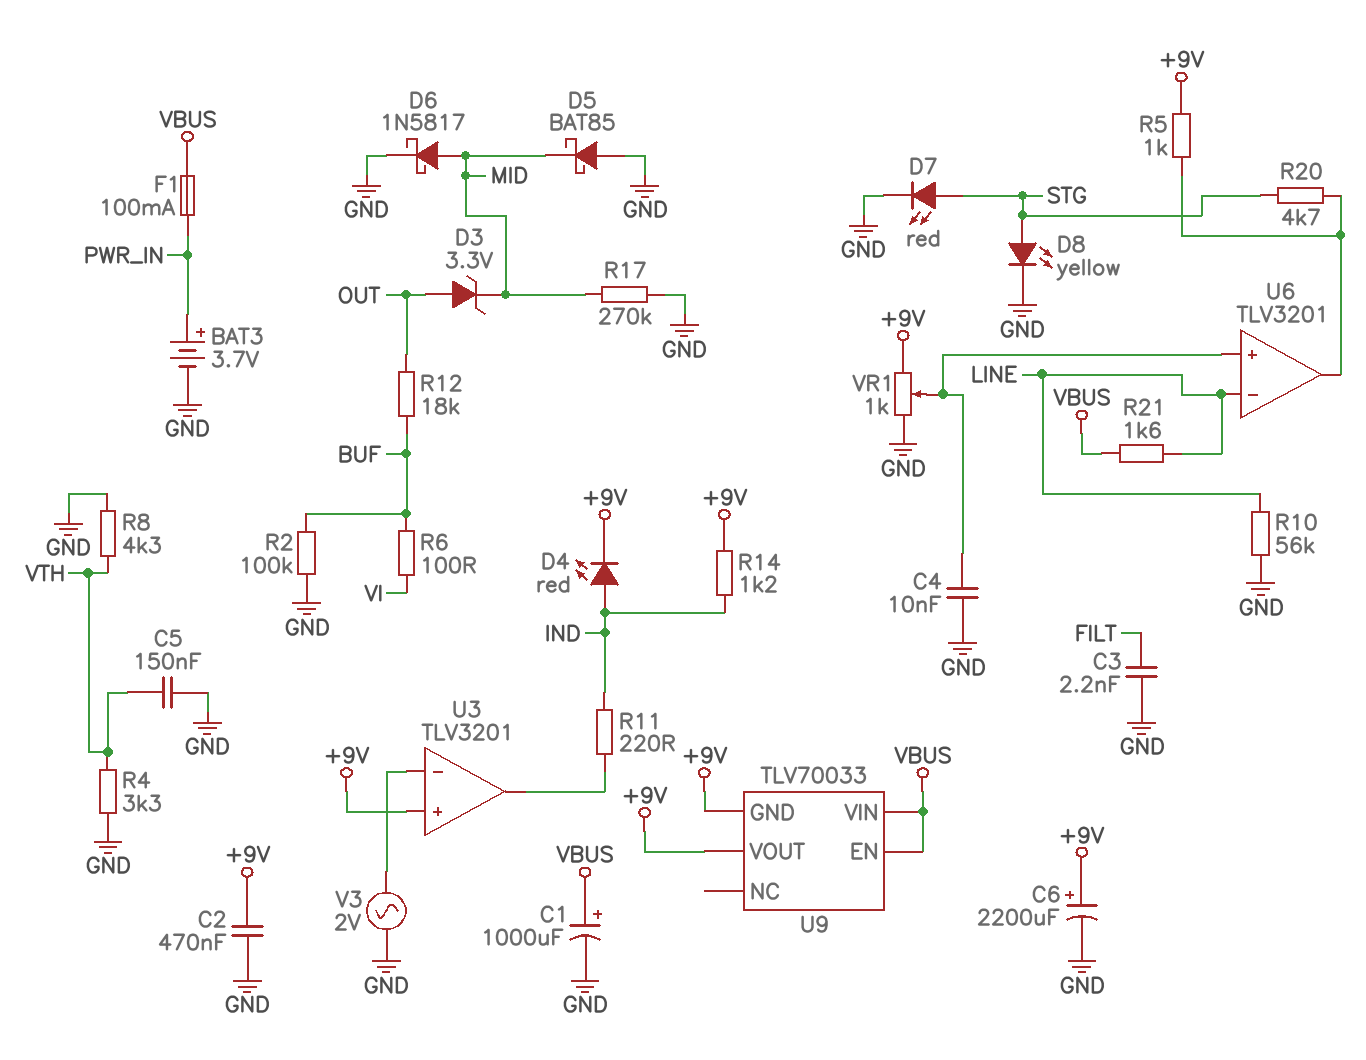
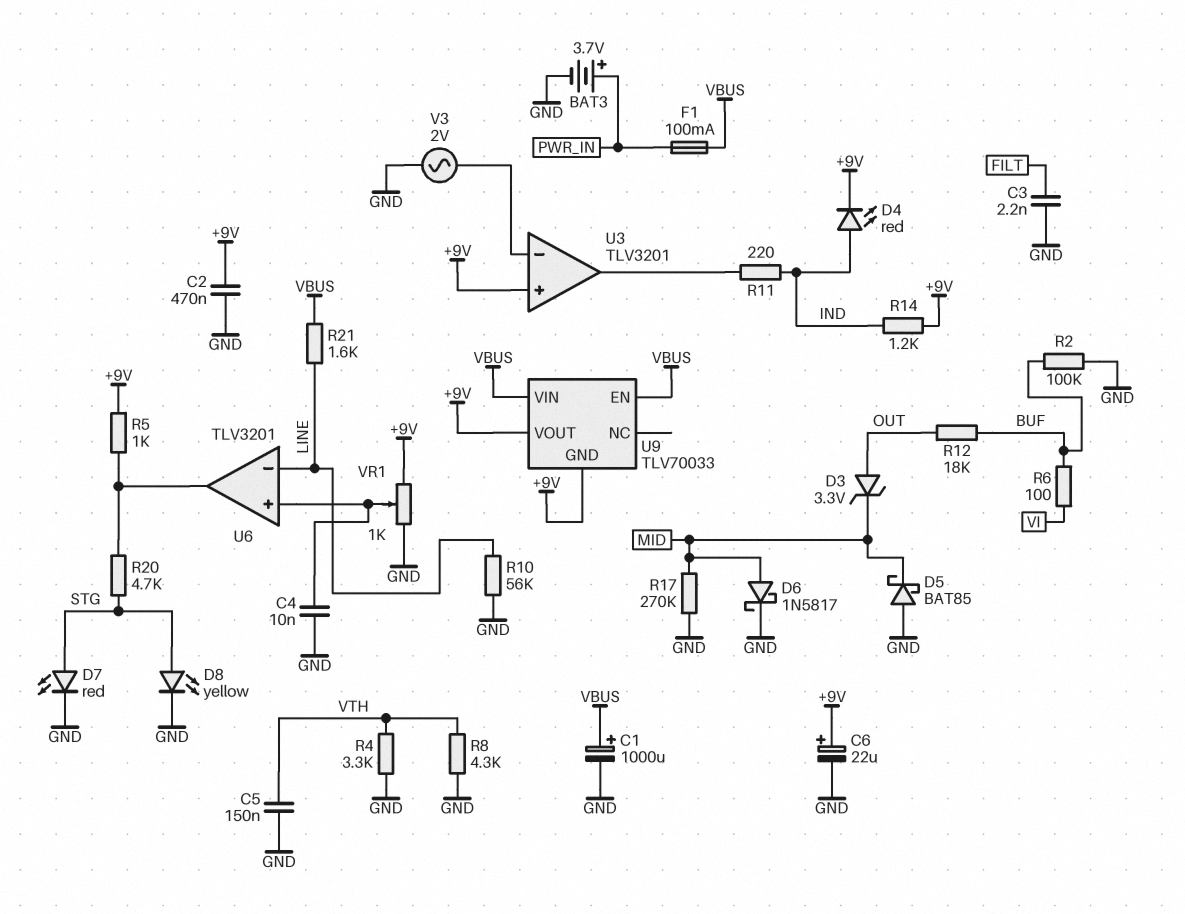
C6: 2200uF (plus +9V, minus GND) -> 22uF (plus +9V, minus GND)

